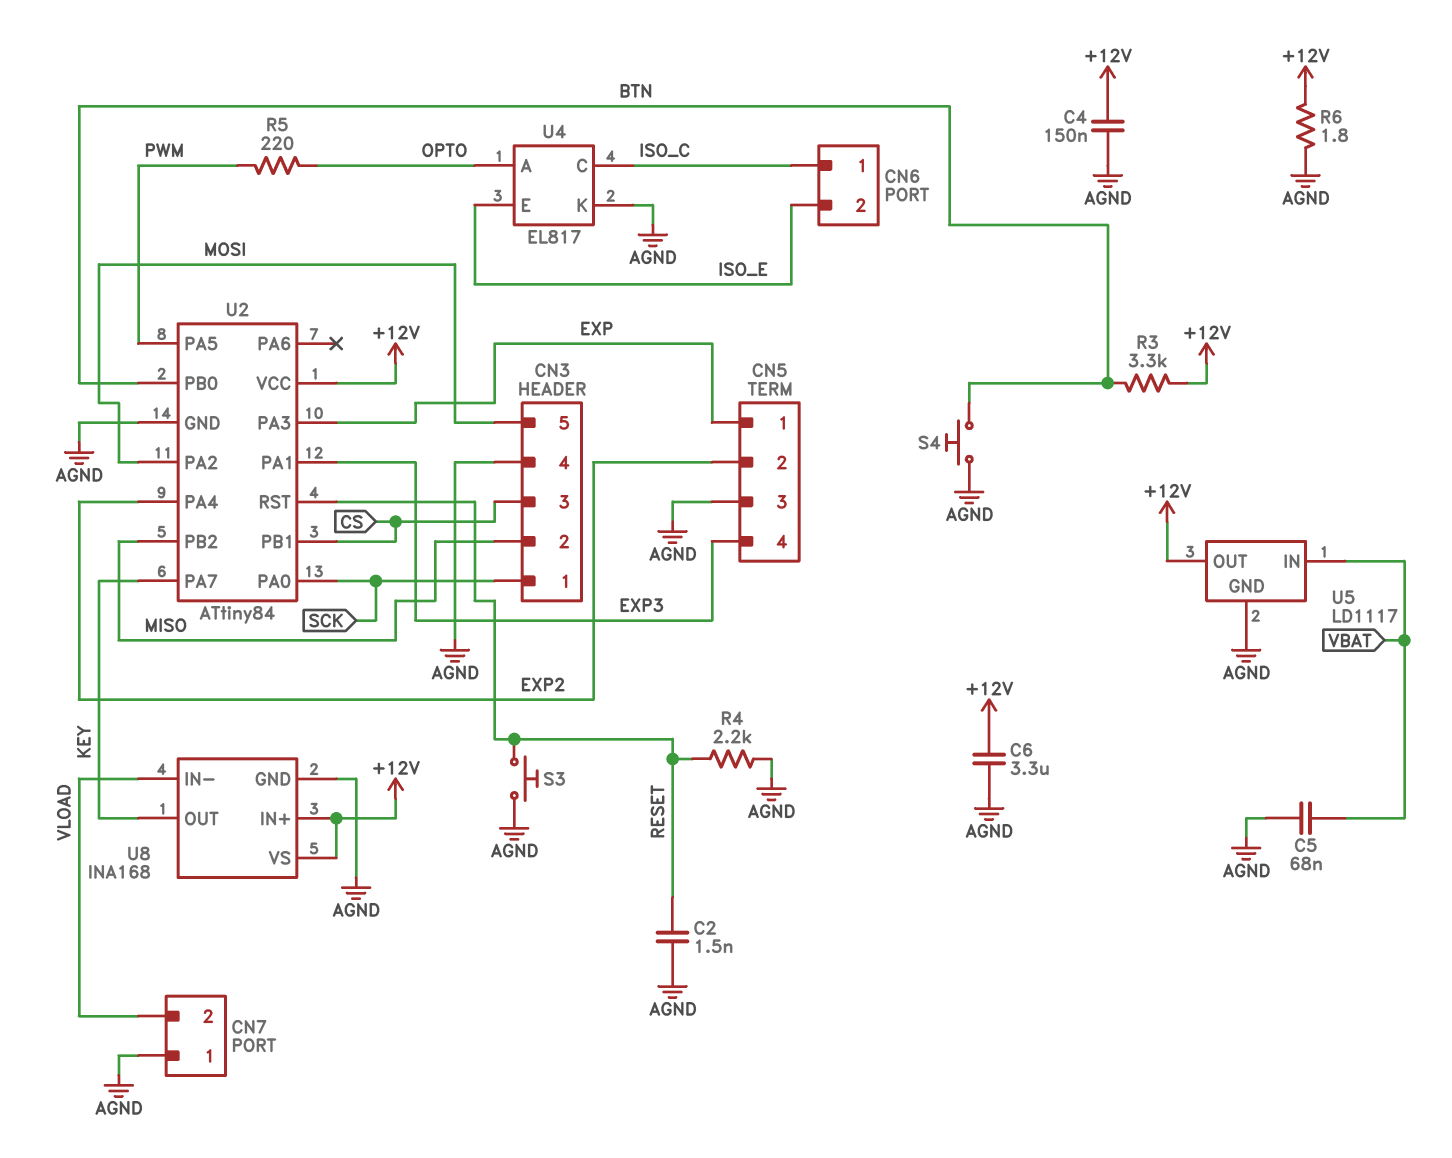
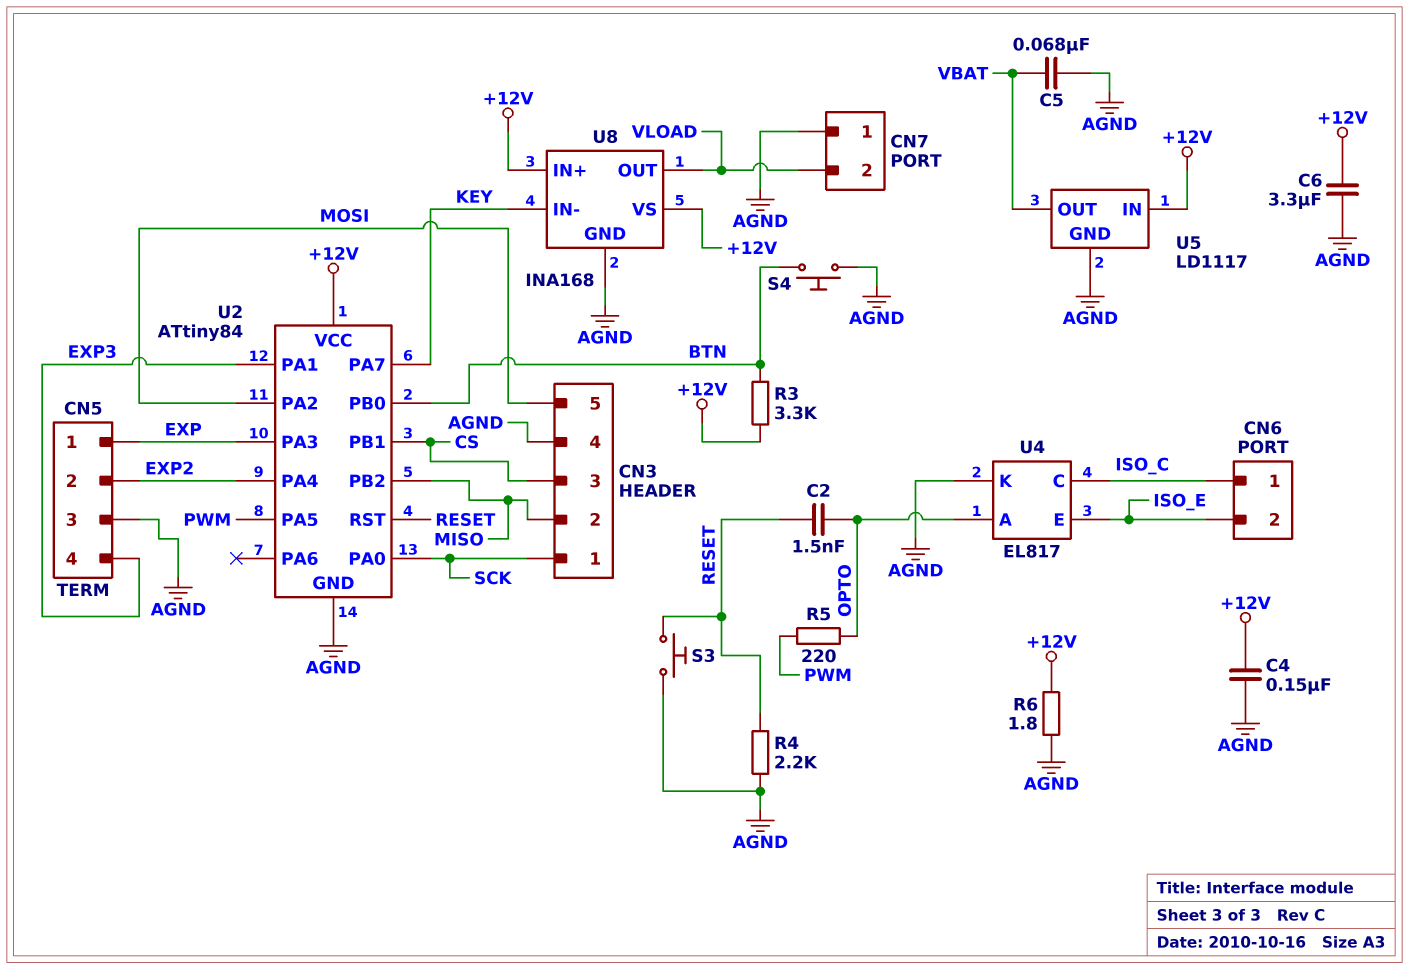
C2: 1.5nF (AGND, RESET) -> 1.5nF (OPTO, RESET)
U5 pin IN: VBAT -> +12V
U5 pin OUT: +12V -> VBAT
U8 pin IN-: VLOAD -> KEY
U8 pin OUT: KEY -> VLOAD

